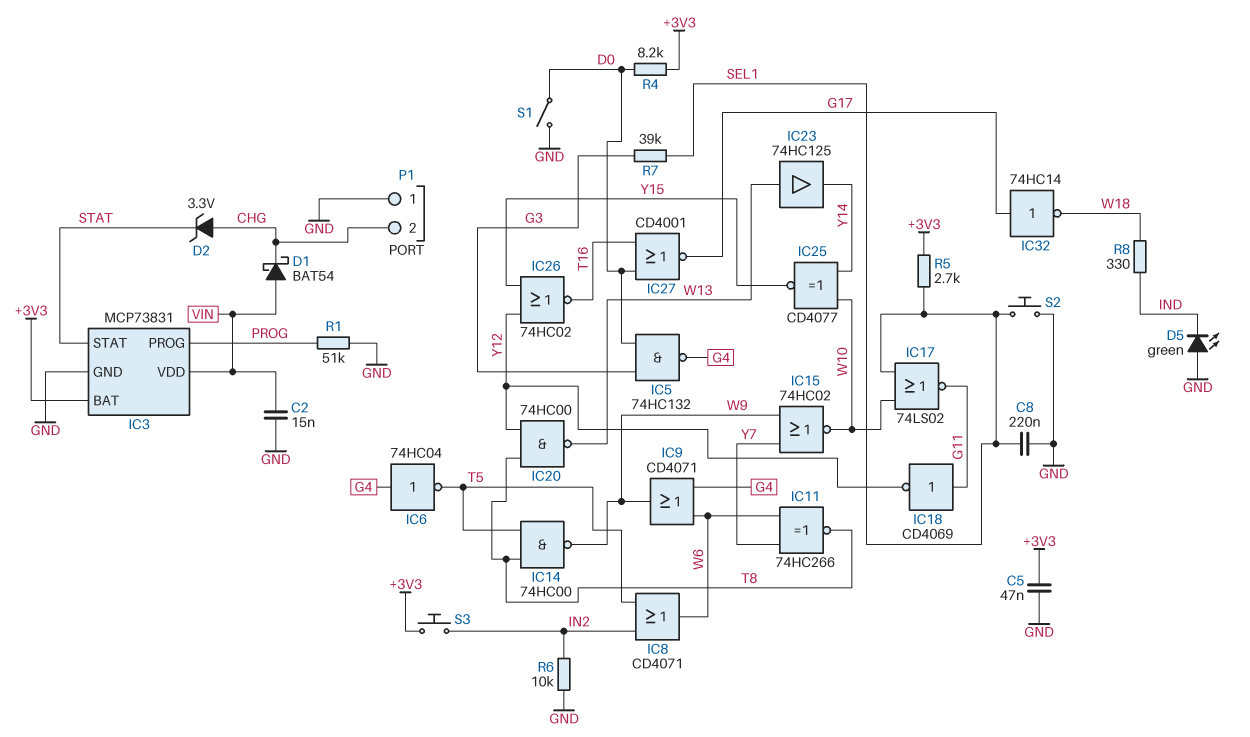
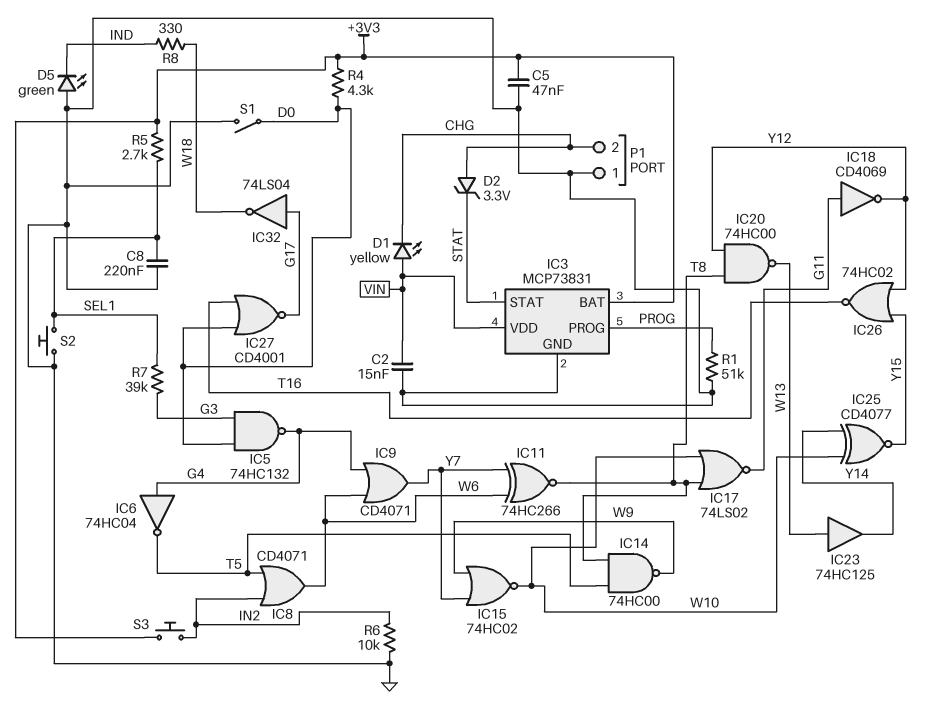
D1: schottky BAT54 (A VIN, K CHG) -> LED yellow (A VIN, K CHG)
IC9: OR CD4071 (in G4, in W6, out W9) -> OR CD4071 (in G4, in W6, out Y7)
IC17: NOR 74LS02 (in SEL1, in W10, out G11) -> NOR 74LS02 (in T8, in W10, out G11)
IC32: NOT 74HC14 (in G17, out W18) -> NOT 74LS04 (in G17, out W18)
R4: 8.2k (+3V3, D0) -> 4.3k (+3V3, D0)

